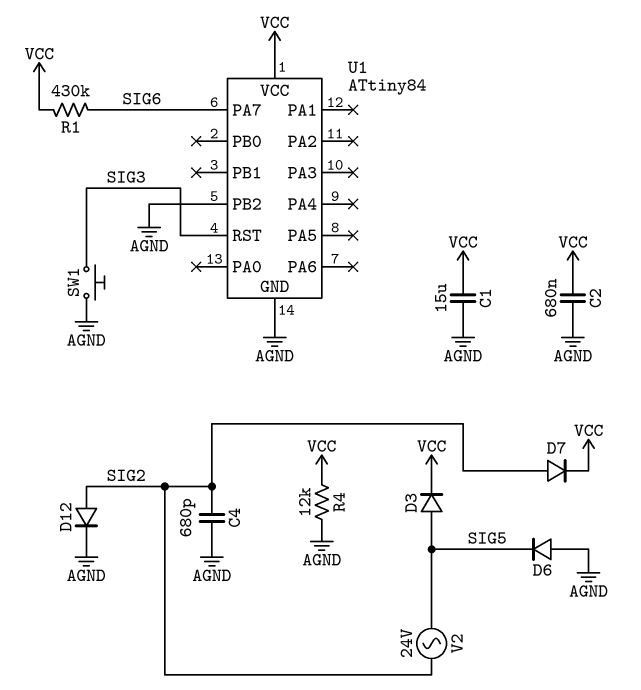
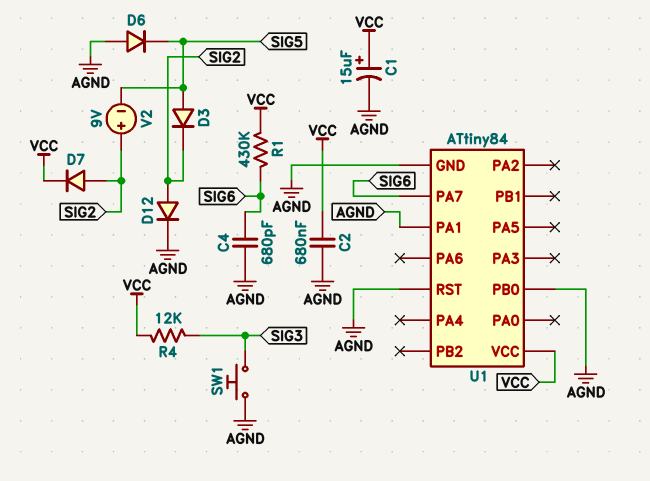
C1: 15uF (AGND, VCC) -> 15uF (plus VCC, minus AGND)
C4: 680pF (AGND, SIG2) -> 680pF (AGND, SIG6)
D3: diode (A SIG5, K VCC) -> diode (A SIG5, K SIG2)
R4: 12k (AGND, VCC) -> 12k (SIG3, VCC)
U1 pin PA1: none -> AGND
U1 pin PB0: none -> AGND
U1 pin PB2: AGND -> none
U1 pin RST: SIG3 -> AGND
V2: AC 24V (SIG2, SIG5) -> 9V (plus SIG2, minus SIG5)

